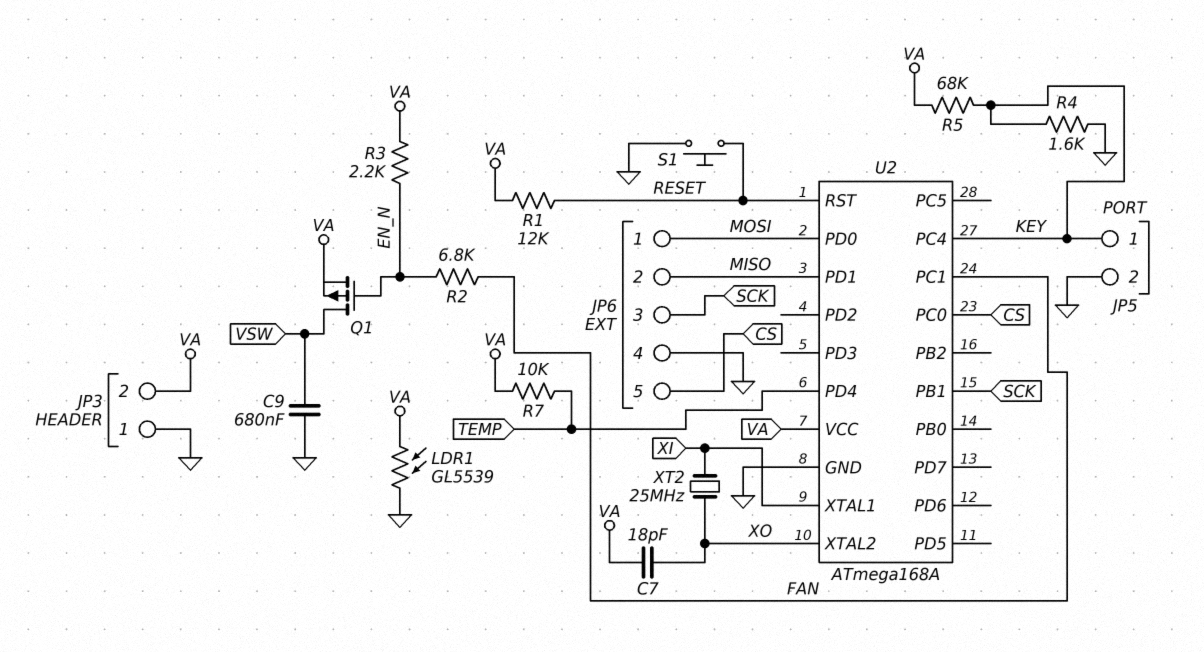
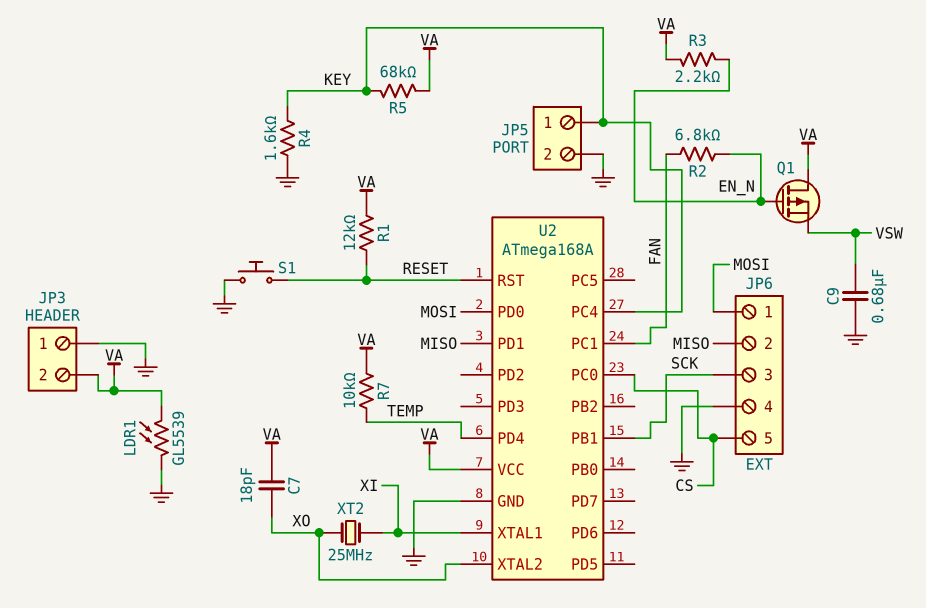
Q1: PMOS (G EN_N, D VSW, S VA) -> PMOS (G EN_N, D VA, S VSW)

